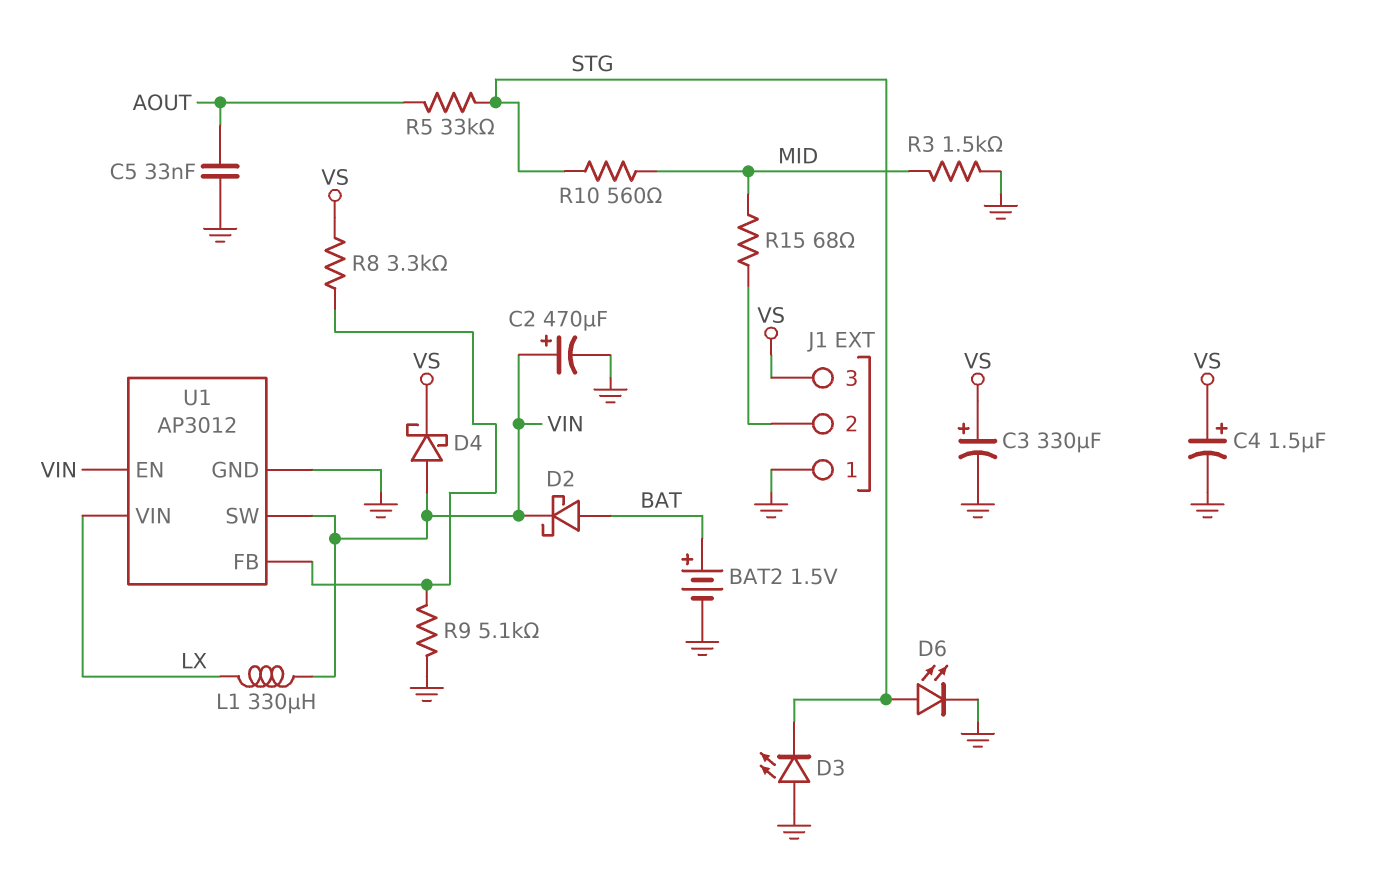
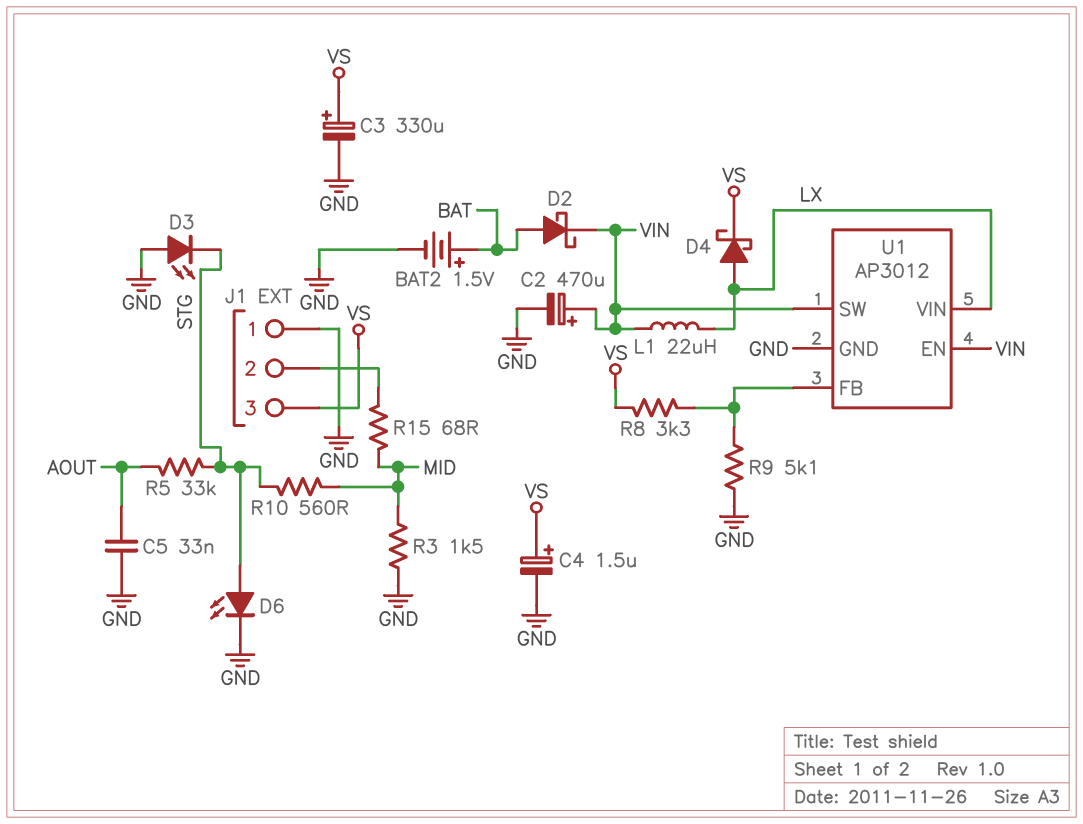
D4: schottky (A VIN, K VS) -> schottky (A LX, K VS)
L1: 330uH (LX, VIN) -> 22uH (LX, VIN)

